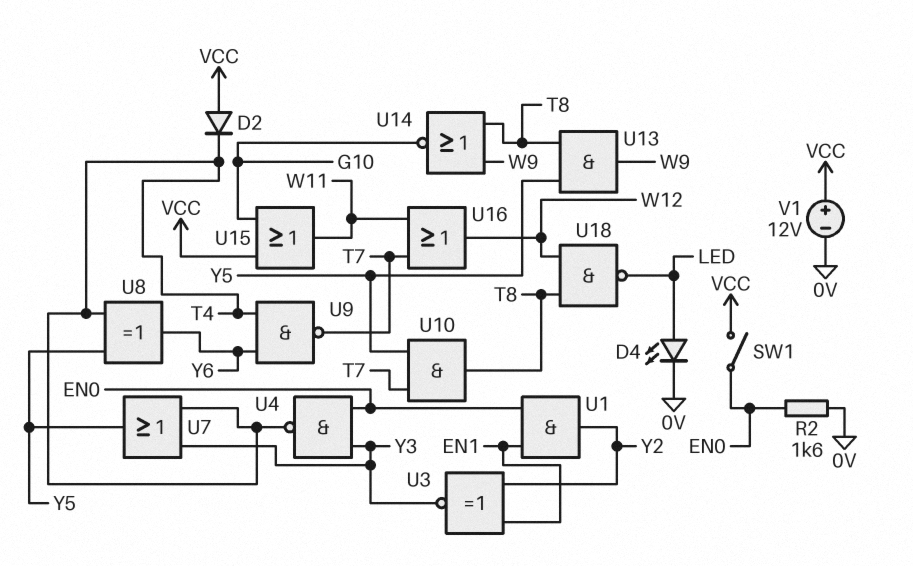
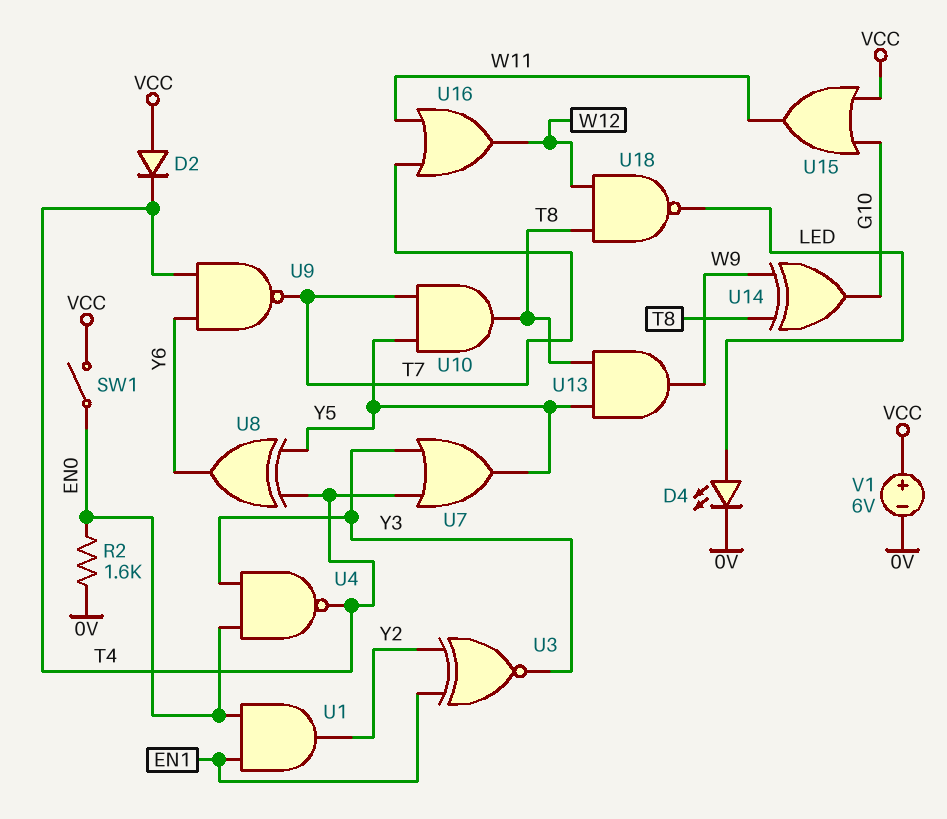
U14: NOR (in T8, in W9, out G10) -> XOR (in T8, in W9, out G10)
V1: 12V (plus VCC, minus 0V) -> 6V (plus VCC, minus 0V)

